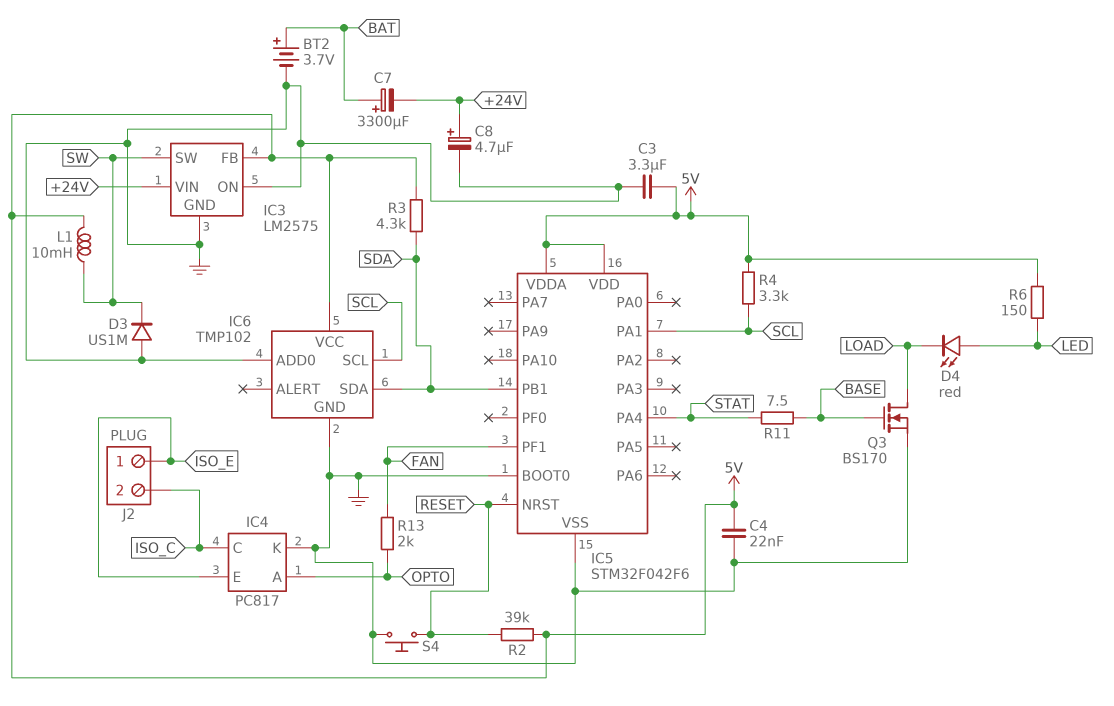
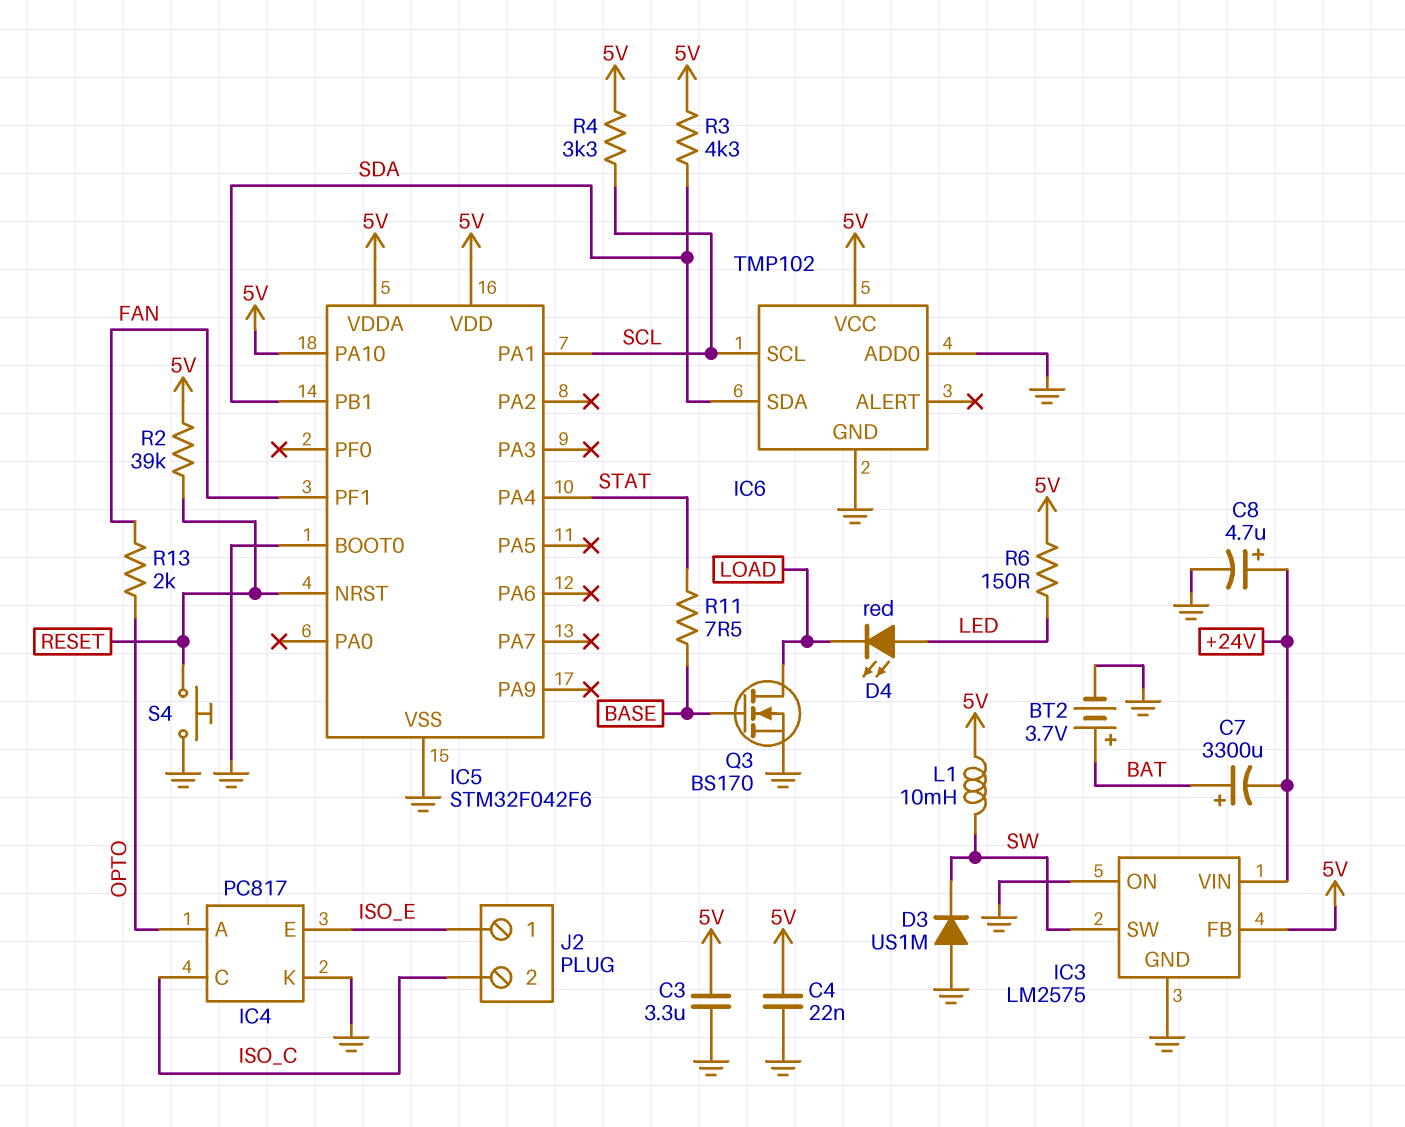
IC5 pin PA10: none -> 5V

